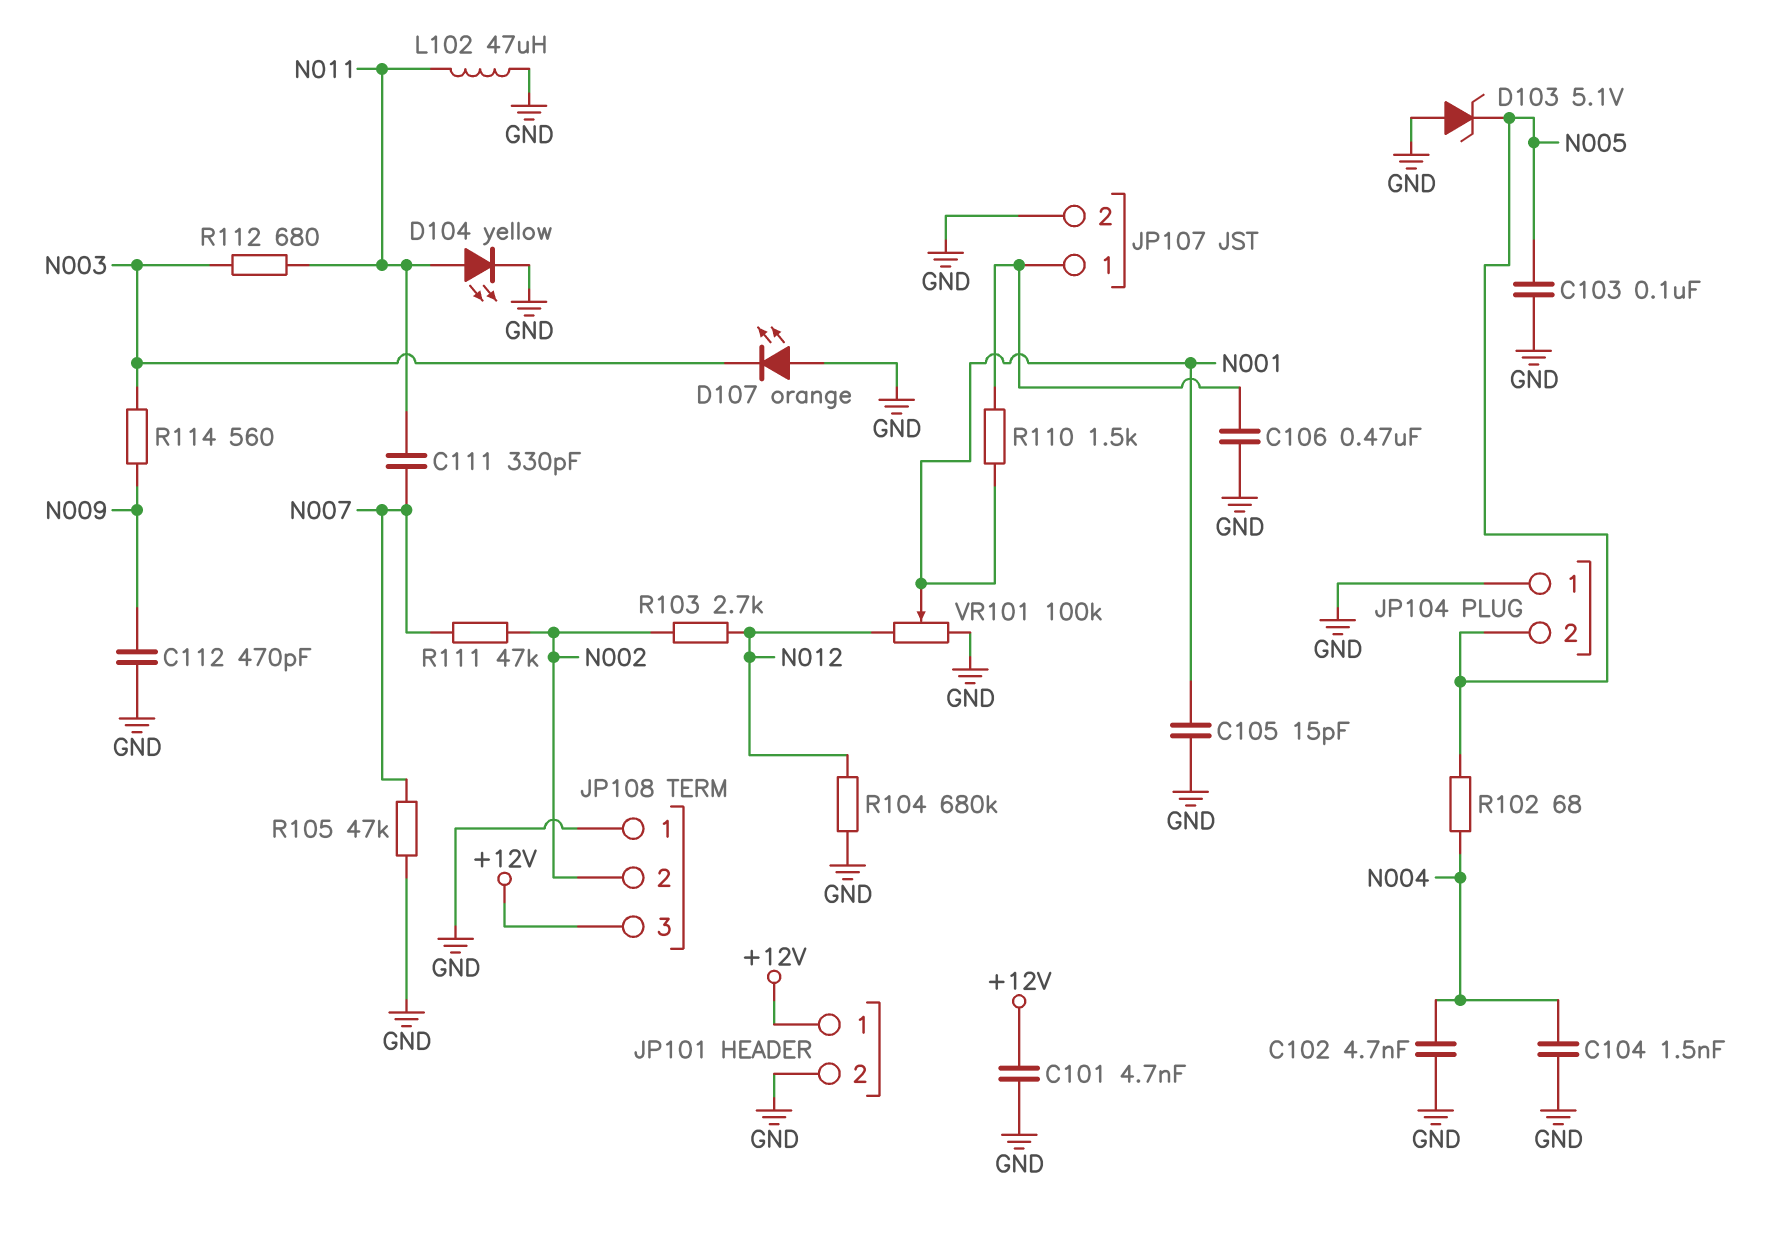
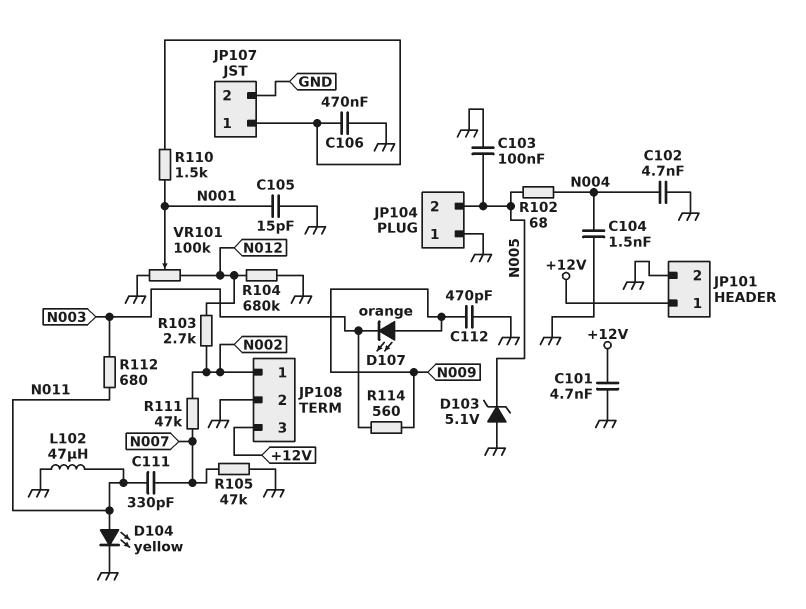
D107: LED orange (A GND, K N003) -> LED orange (A N009, K N003)
JP108 pin 1: GND -> N002
JP108 pin 2: N002 -> GND

